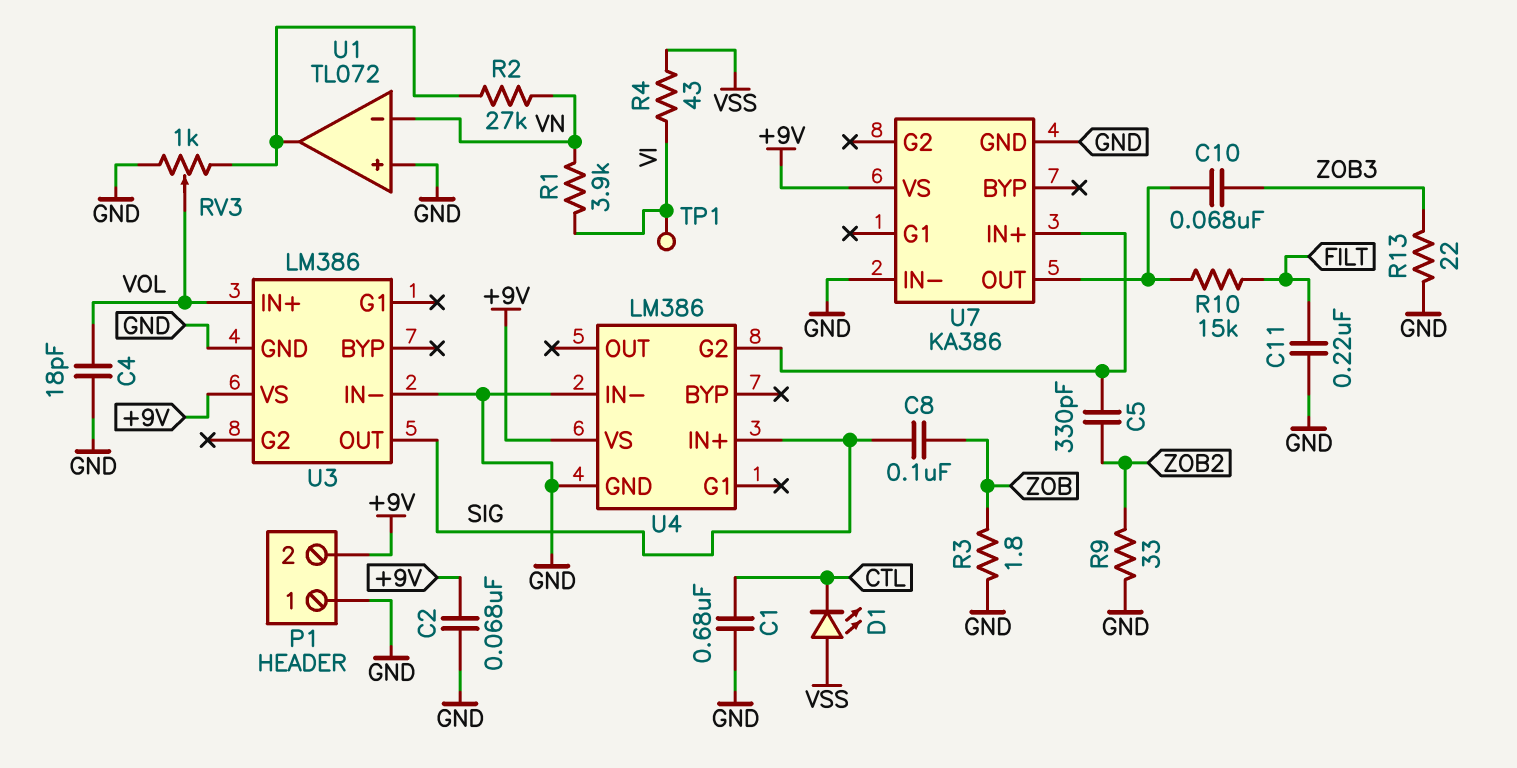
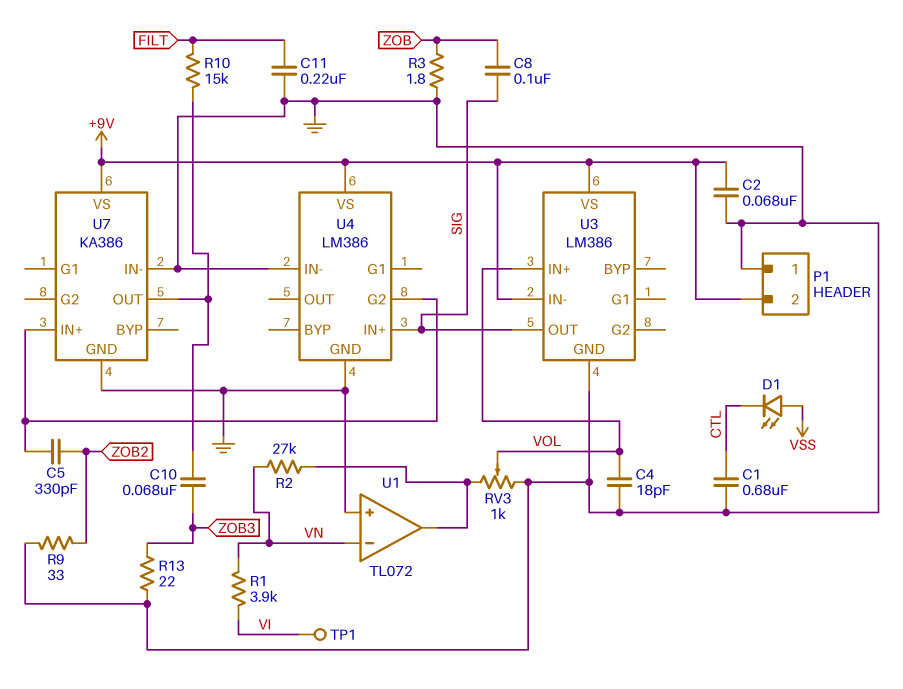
R4: 43 (VI, VSS) -> none
U3 pin IN-: GND -> +9V

